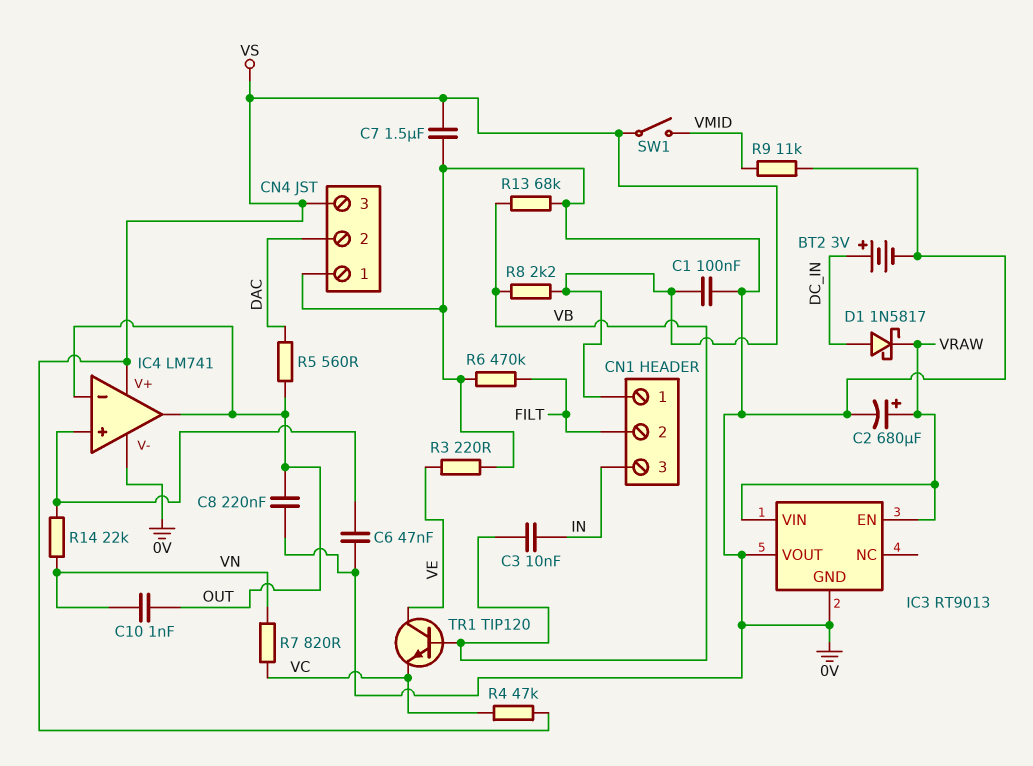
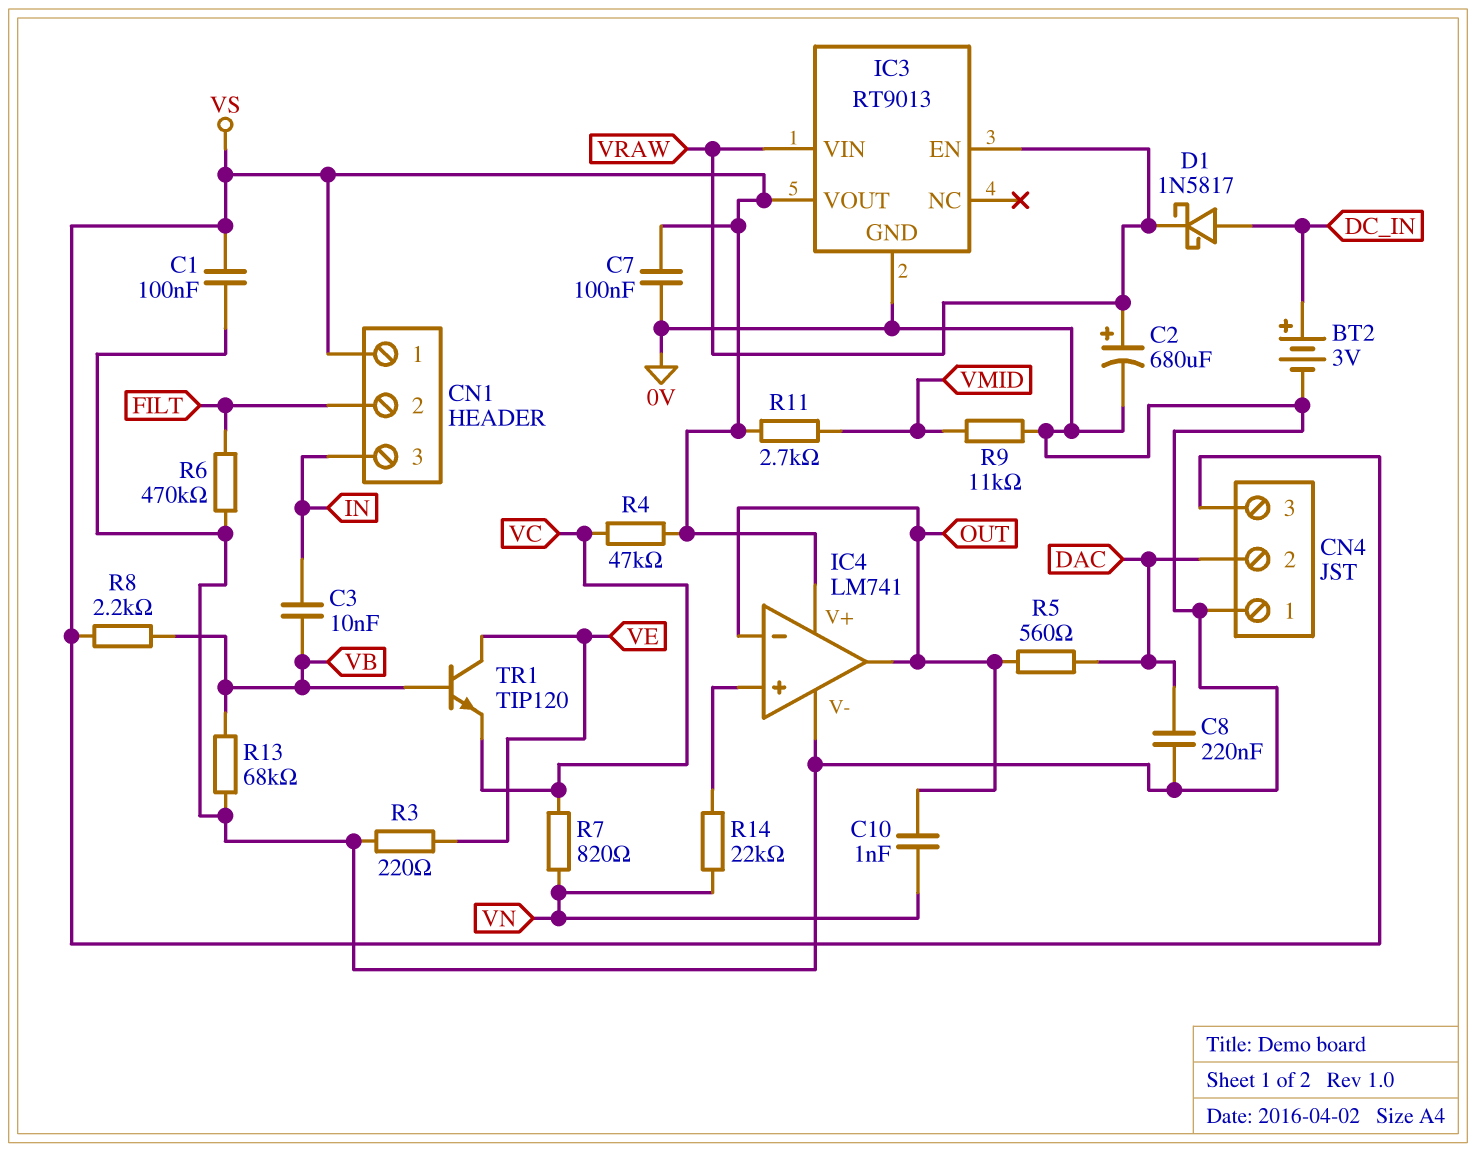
C6: 47nF (0V, IC4/in+) -> none
C7: 1.5uF (0V, VS) -> 100nF (0V, VS)
C8: 220nF (0V, OUT) -> 220nF (0V, DAC)
IC3 pin VOUT: 0V -> VS
R11: none -> 2.7k (VMID, VS)
SW1: switch (VMID, VS) -> none

